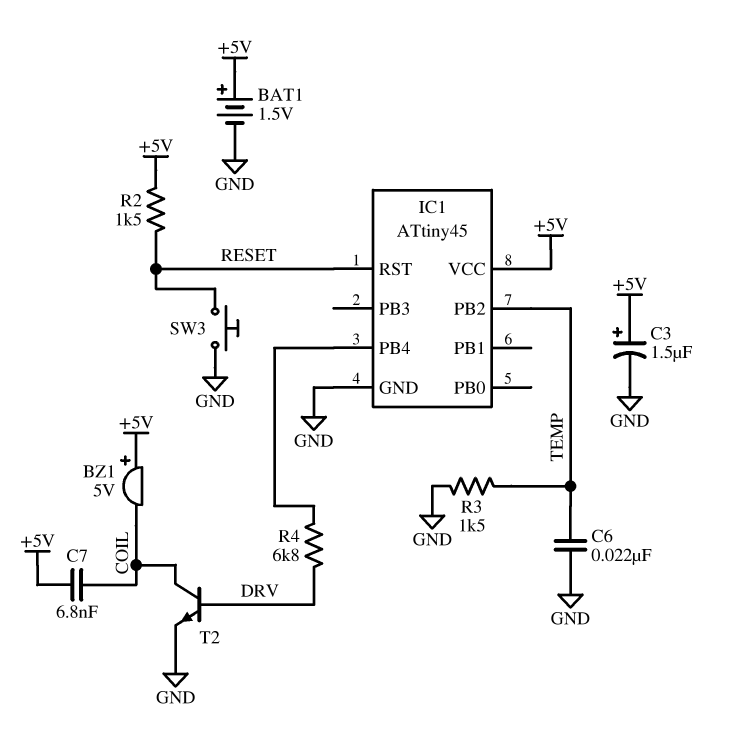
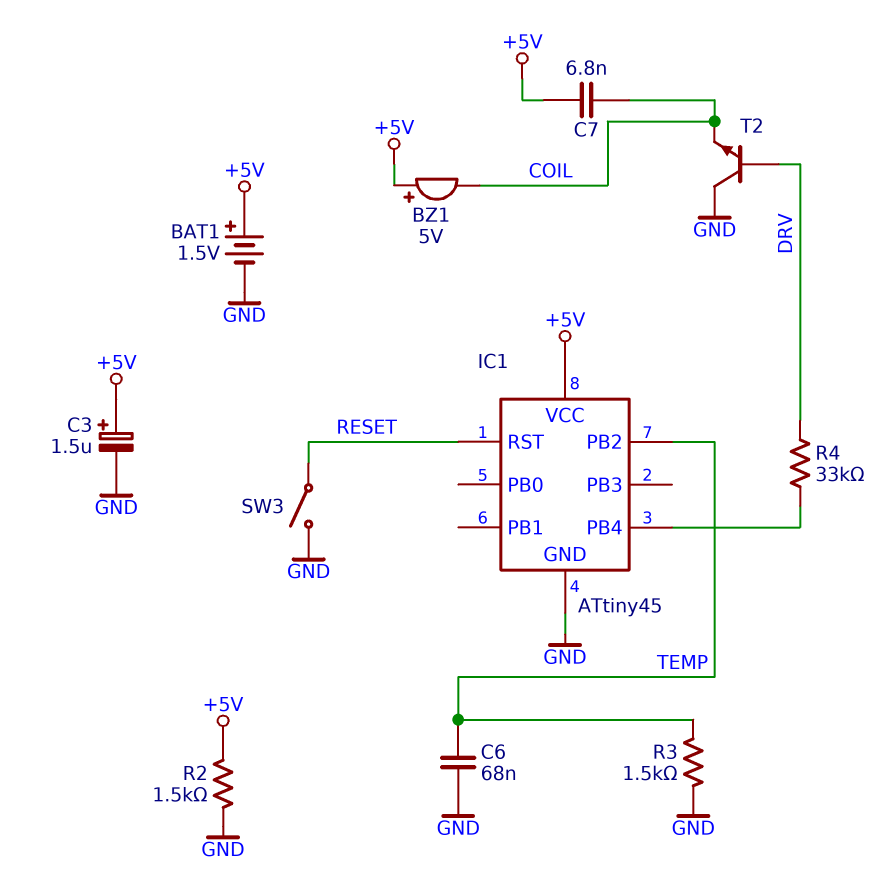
C6: 22nF (GND, TEMP) -> 68nF (GND, TEMP)
R2: 1.5k (+5V, RESET) -> 1.5k (+5V, GND)
R4: 6.8k (DRV, IC1/PB4) -> 33k (DRV, IC1/PB4)
SW3: button (GND, RESET) -> switch (GND, RESET)
T2: NPN (B DRV, C COIL, E GND) -> NPN (B DRV, C GND, E COIL)

